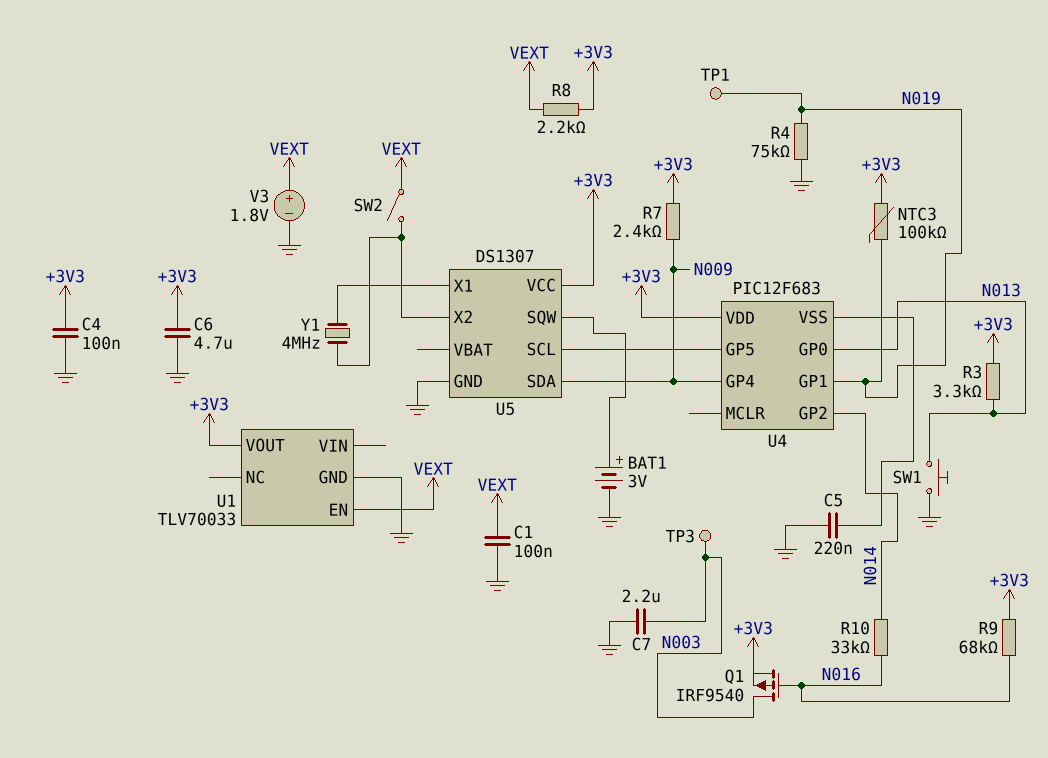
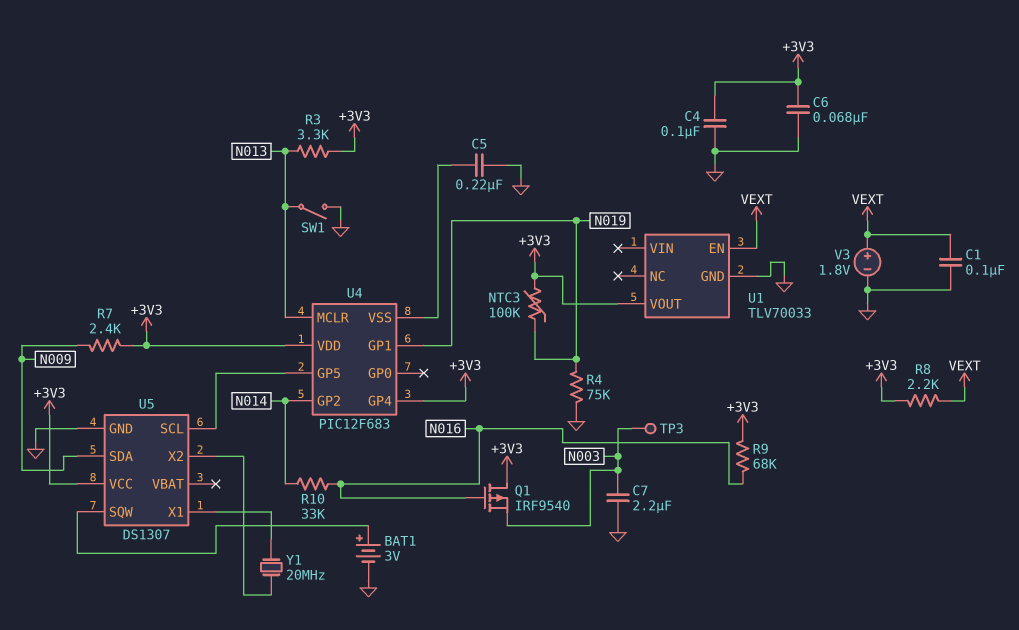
C6: 4.7uF (+3V3, GND) -> 68nF (+3V3, GND)
Q1: PMOS IRF9540 (G N016, D N003, S +3V3) -> PMOS IRF9540 (G N016, D +3V3, S N003)
SW1: button (GND, N013) -> switch (GND, N013)
SW2: switch (U5/X2, VEXT) -> none
TP1: test point (N019) -> none
U4 pin GP0: N013 -> none
U4 pin GP4: N009 -> +3V3
U4 pin MCLR: none -> N013
Y1: 4MHz (U5/X1, U5/X2) -> 20MHz (U5/X1, U5/X2)

